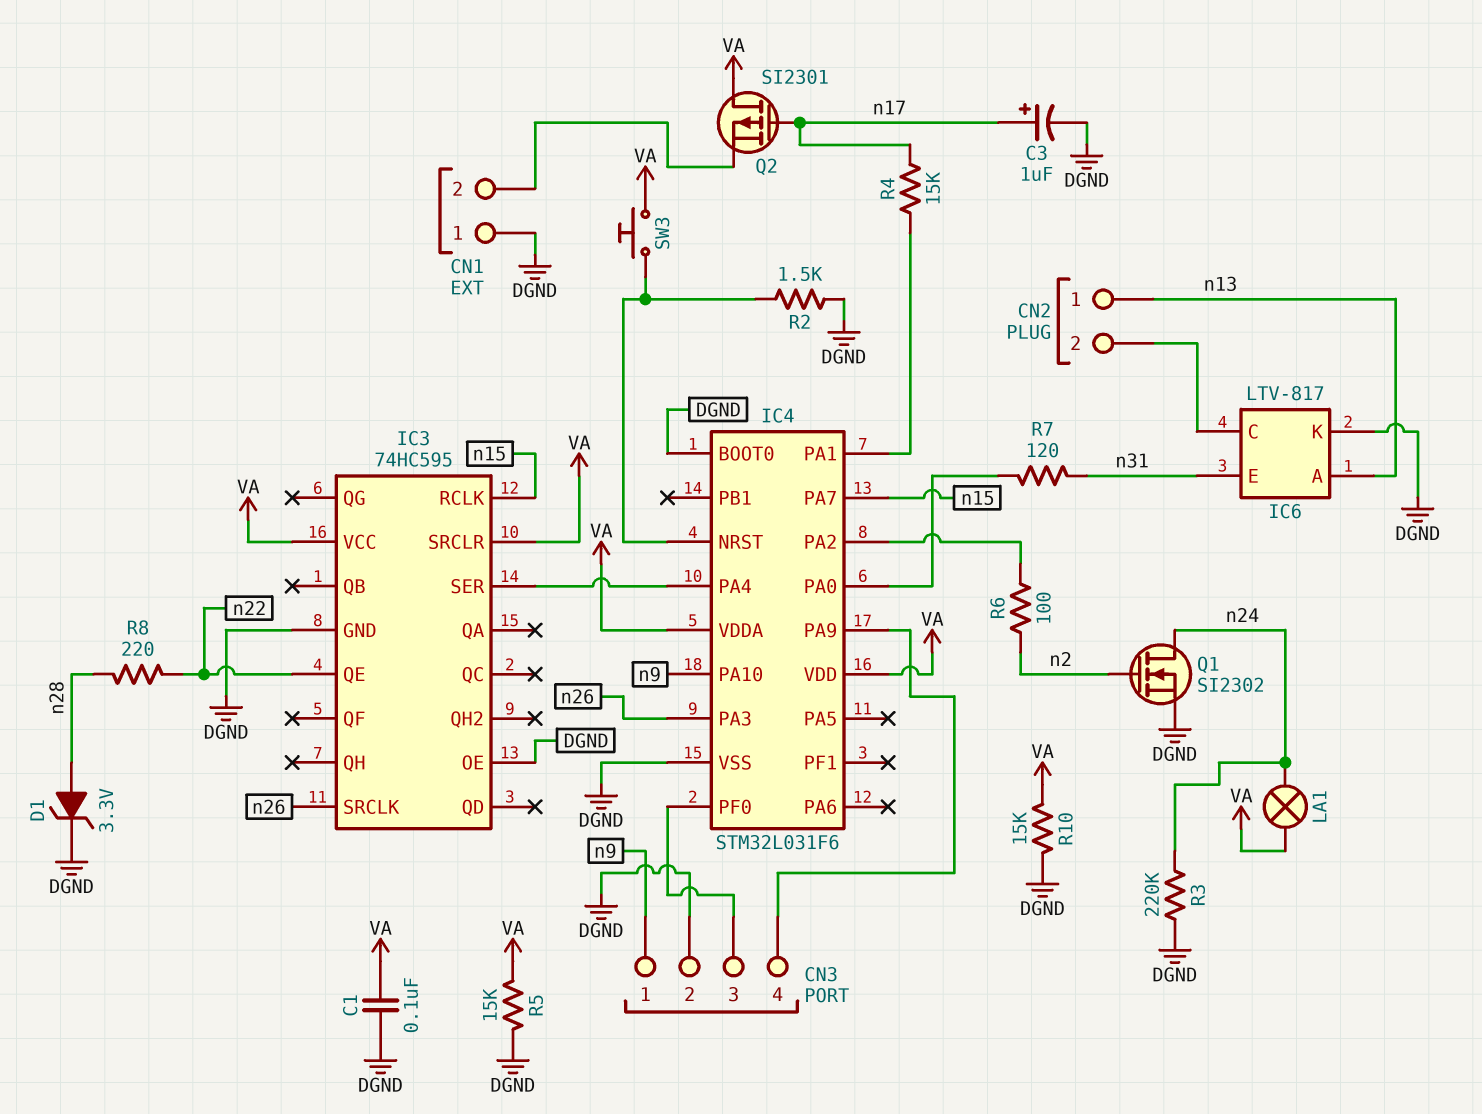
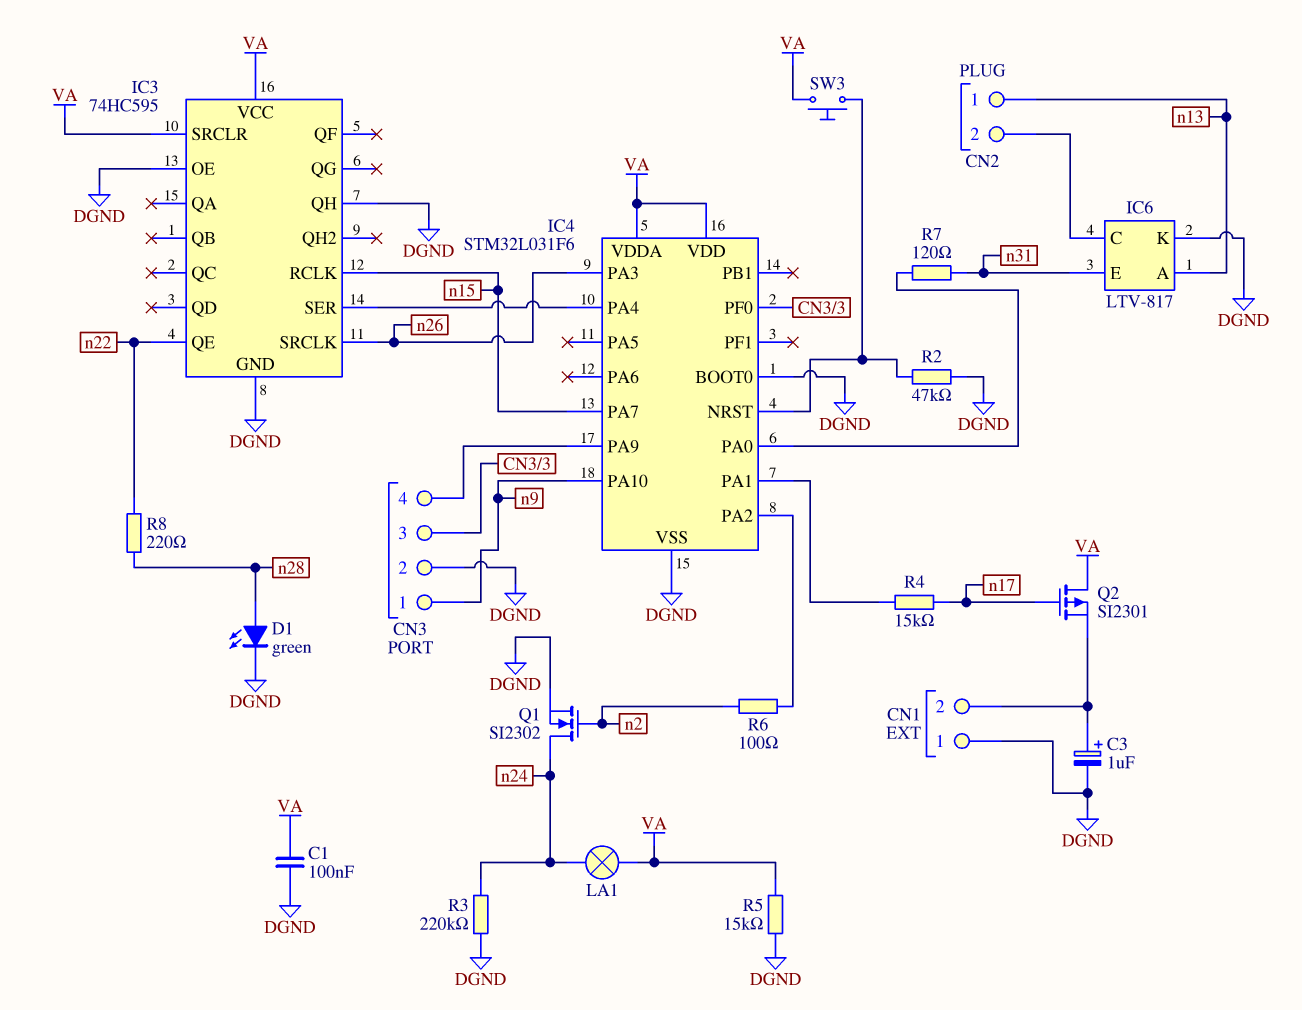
C3: 1uF (plus n17, minus DGND) -> 1uF (plus CN1/2, minus DGND)
D1: zener 3.3V (A n28, K DGND) -> LED green (A n28, K DGND)
IC3 pin QH: none -> DGND
R2: 1.5k (DGND, IC4/NRST) -> 47k (DGND, IC4/NRST)
R10: 15k (DGND, VA) -> none

